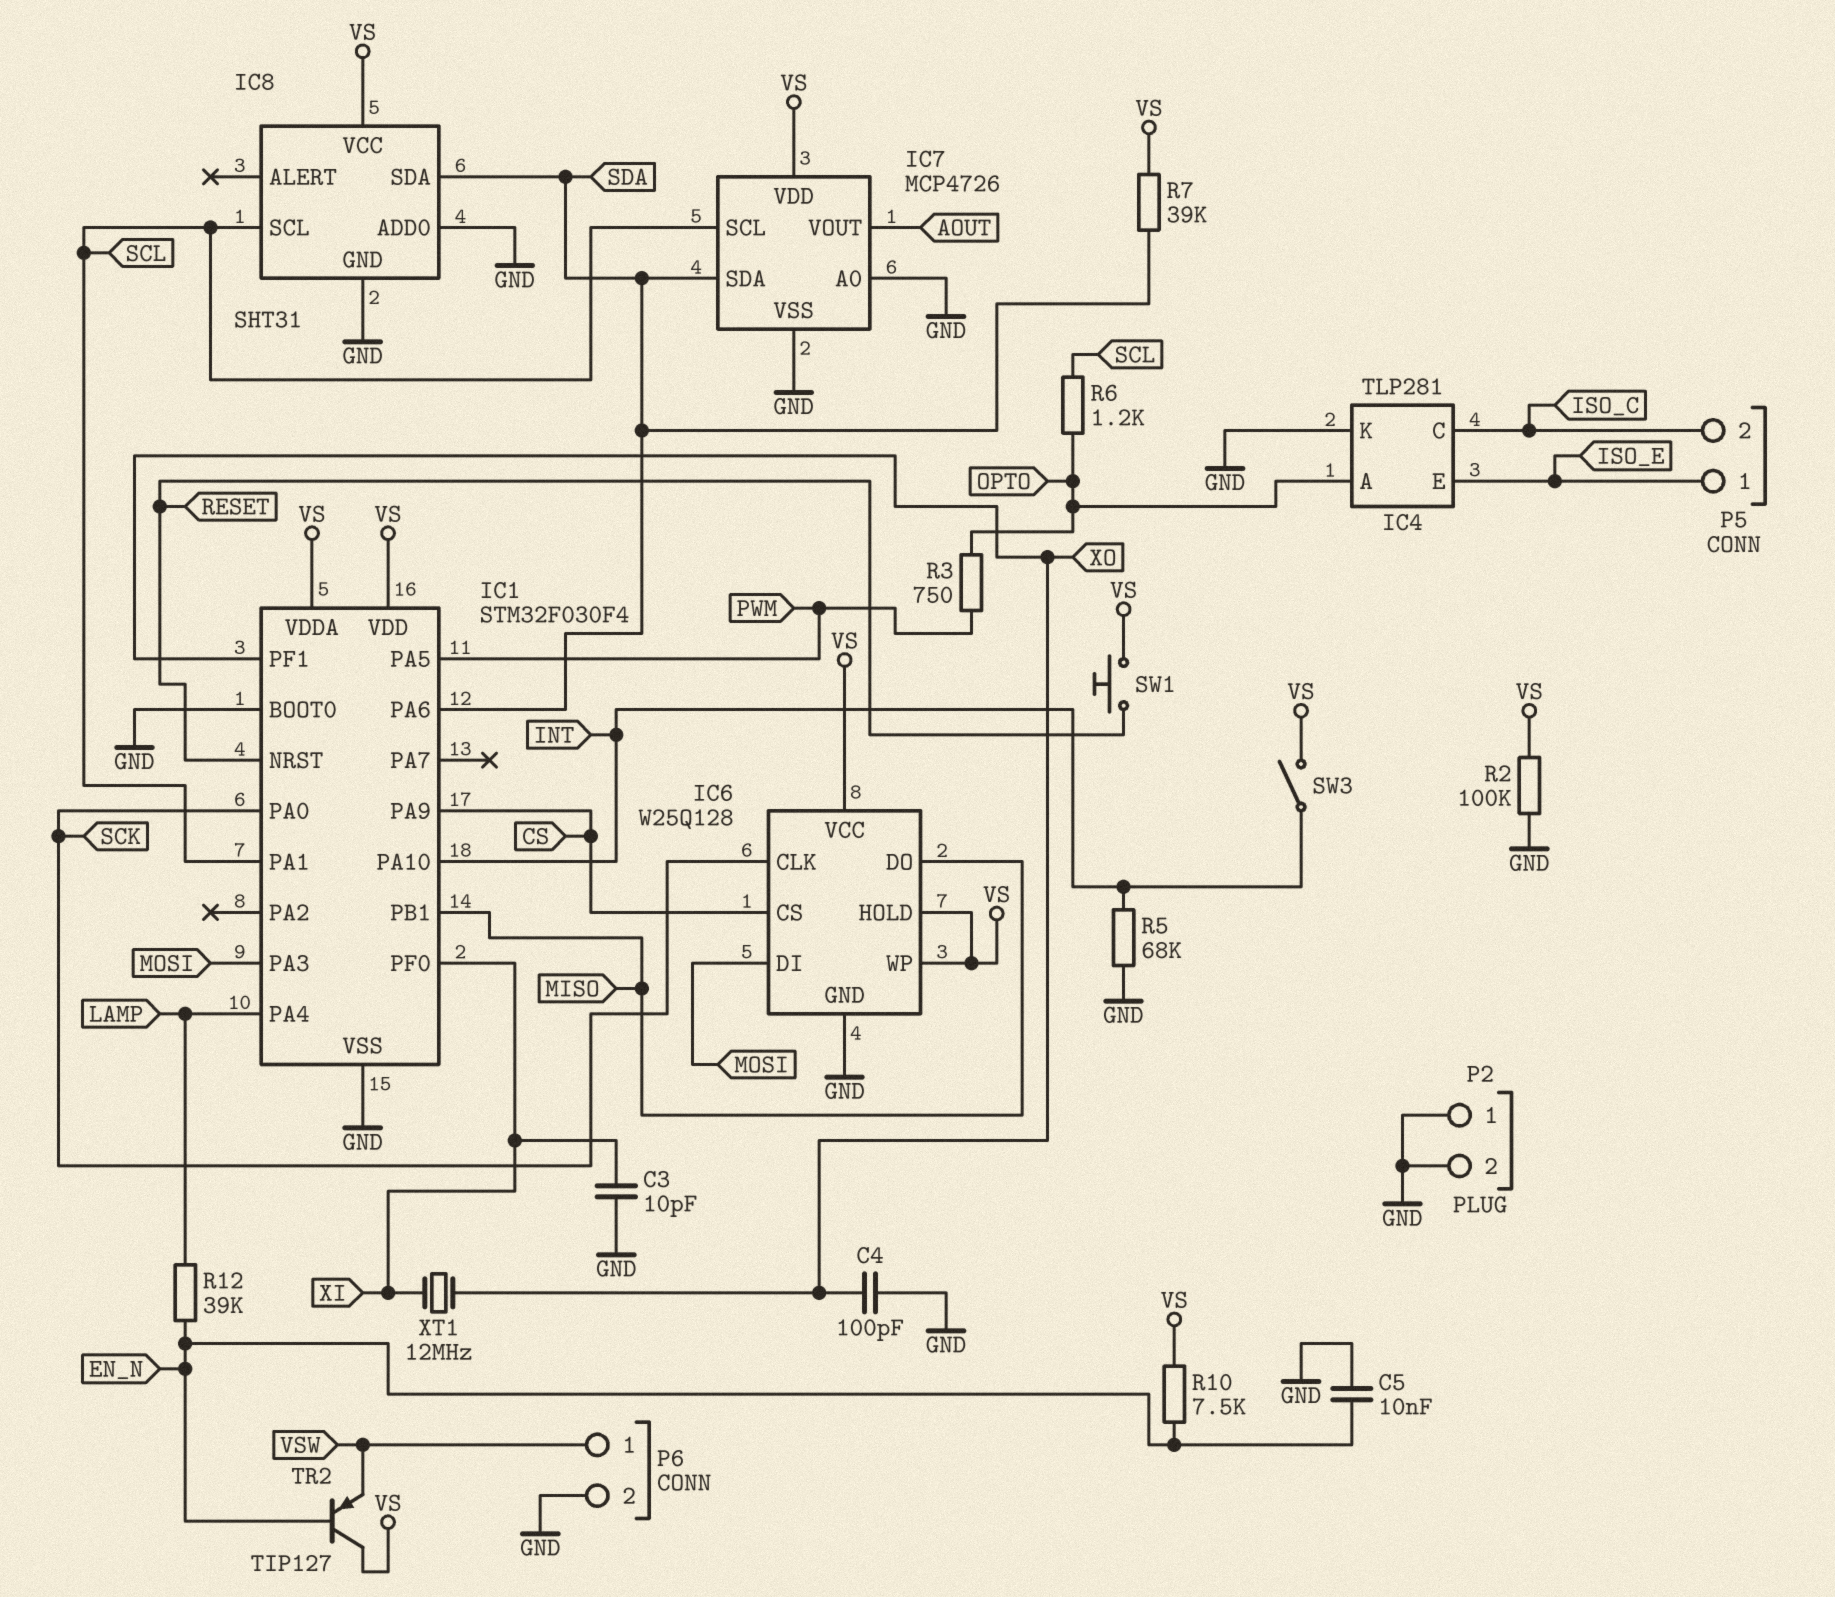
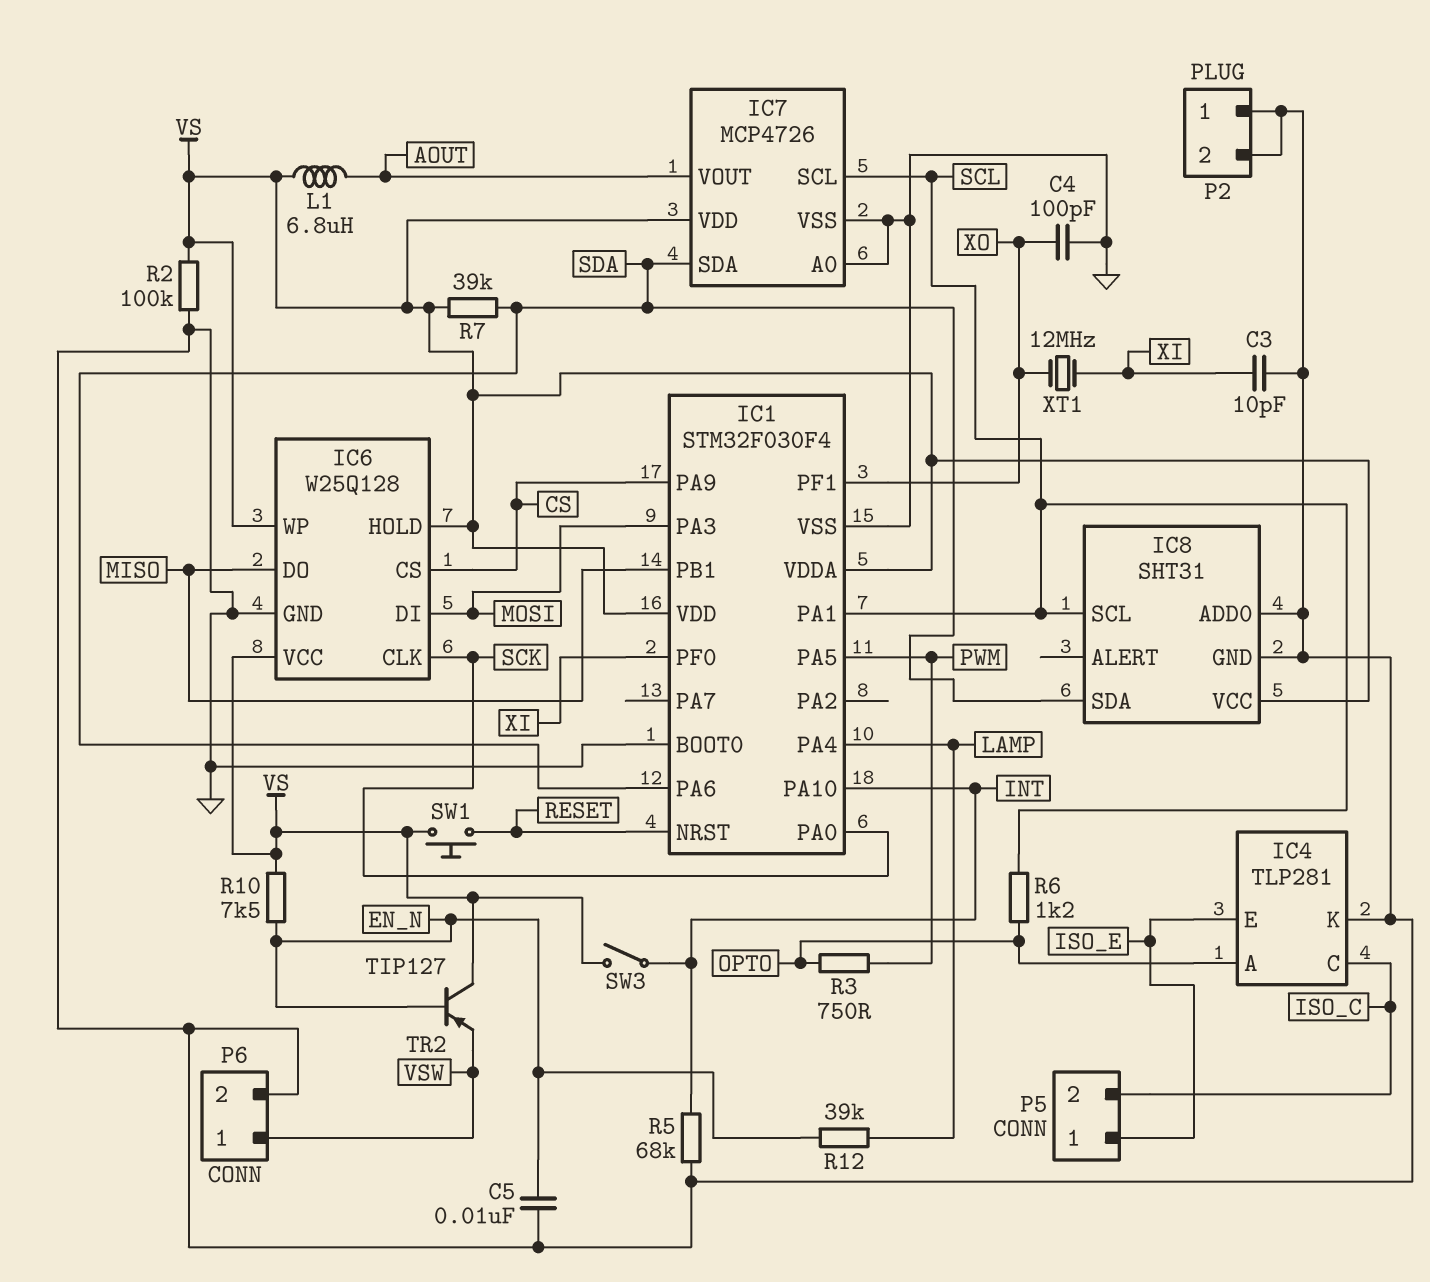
L1: none -> 6.8uH (AOUT, VS)

